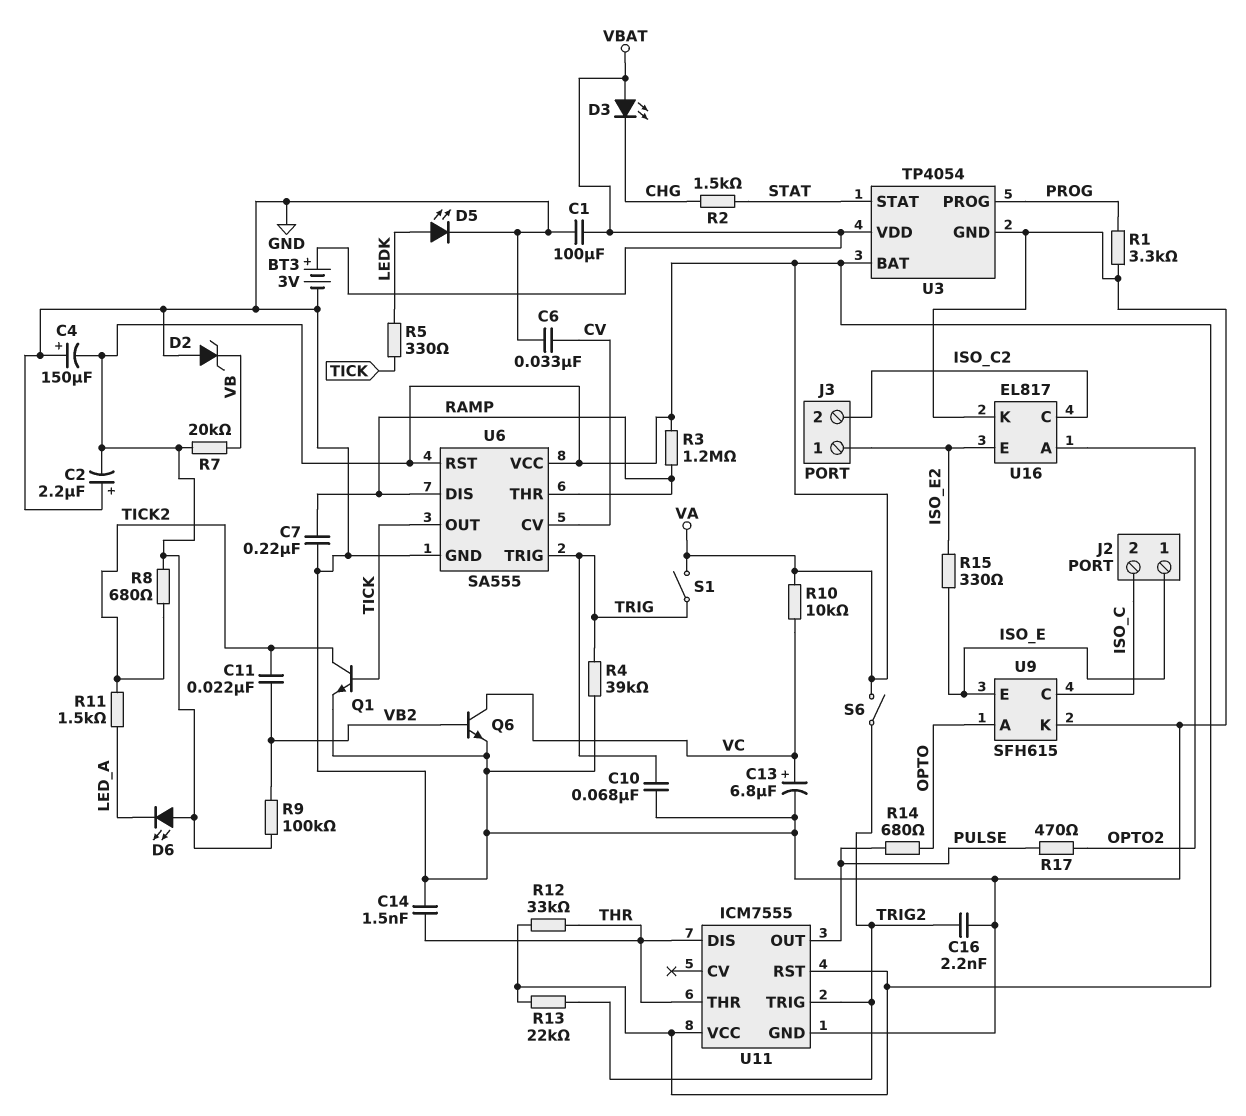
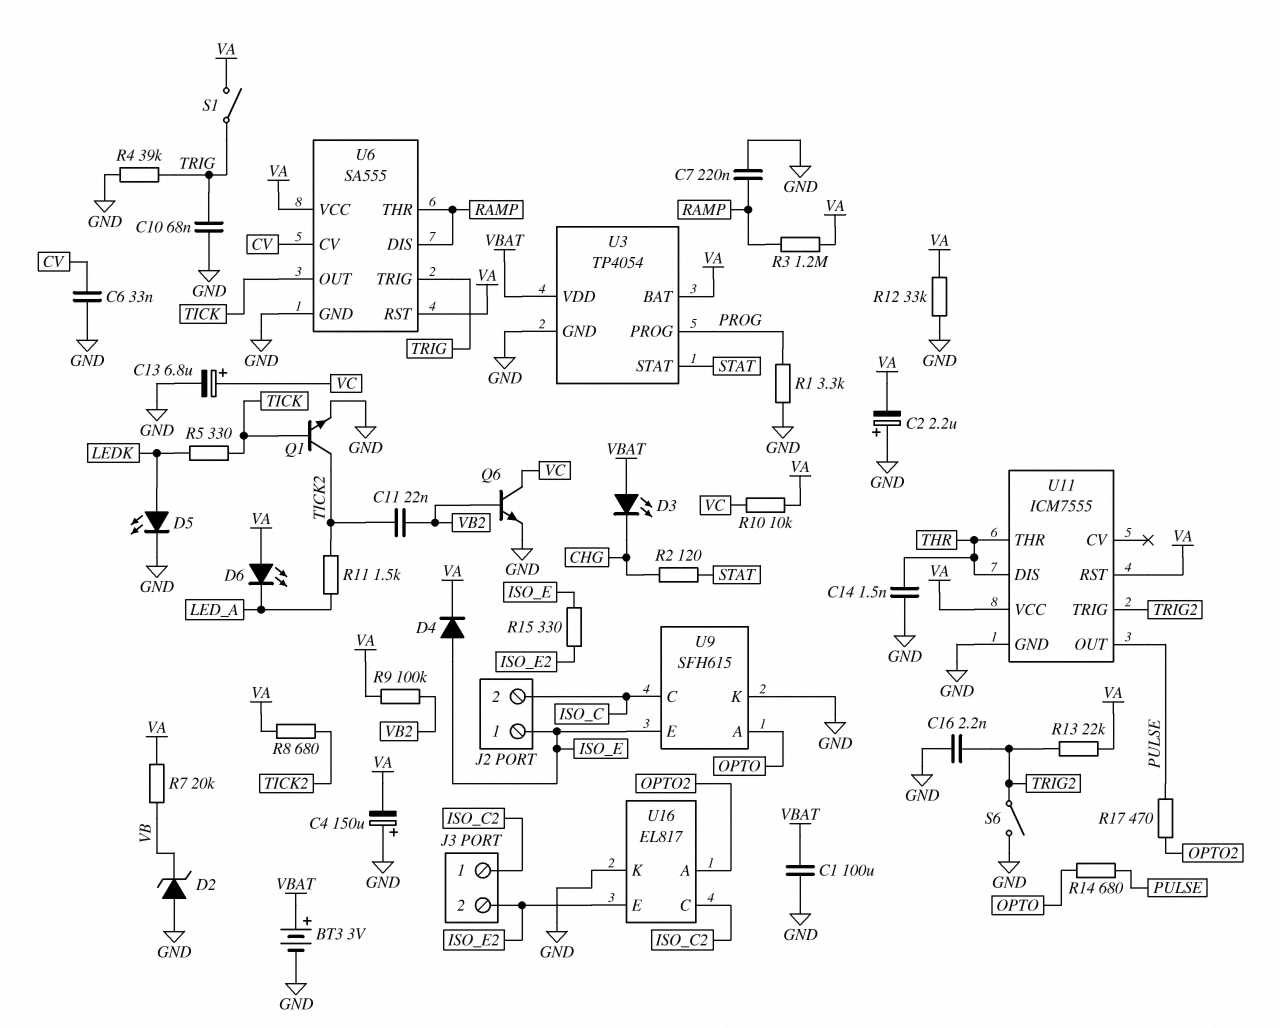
D4: none -> diode (A ISO_E, K VA)
J3 pin 1: ISO_E2 -> ISO_C2
J3 pin 2: ISO_C2 -> ISO_E2
R2: 1.5k (CHG, STAT) -> 120 (CHG, STAT)
R12: 33k (THR, VA) -> 33k (GND, VA)
S6: switch (TRIG2, VA) -> switch (GND, TRIG2)

